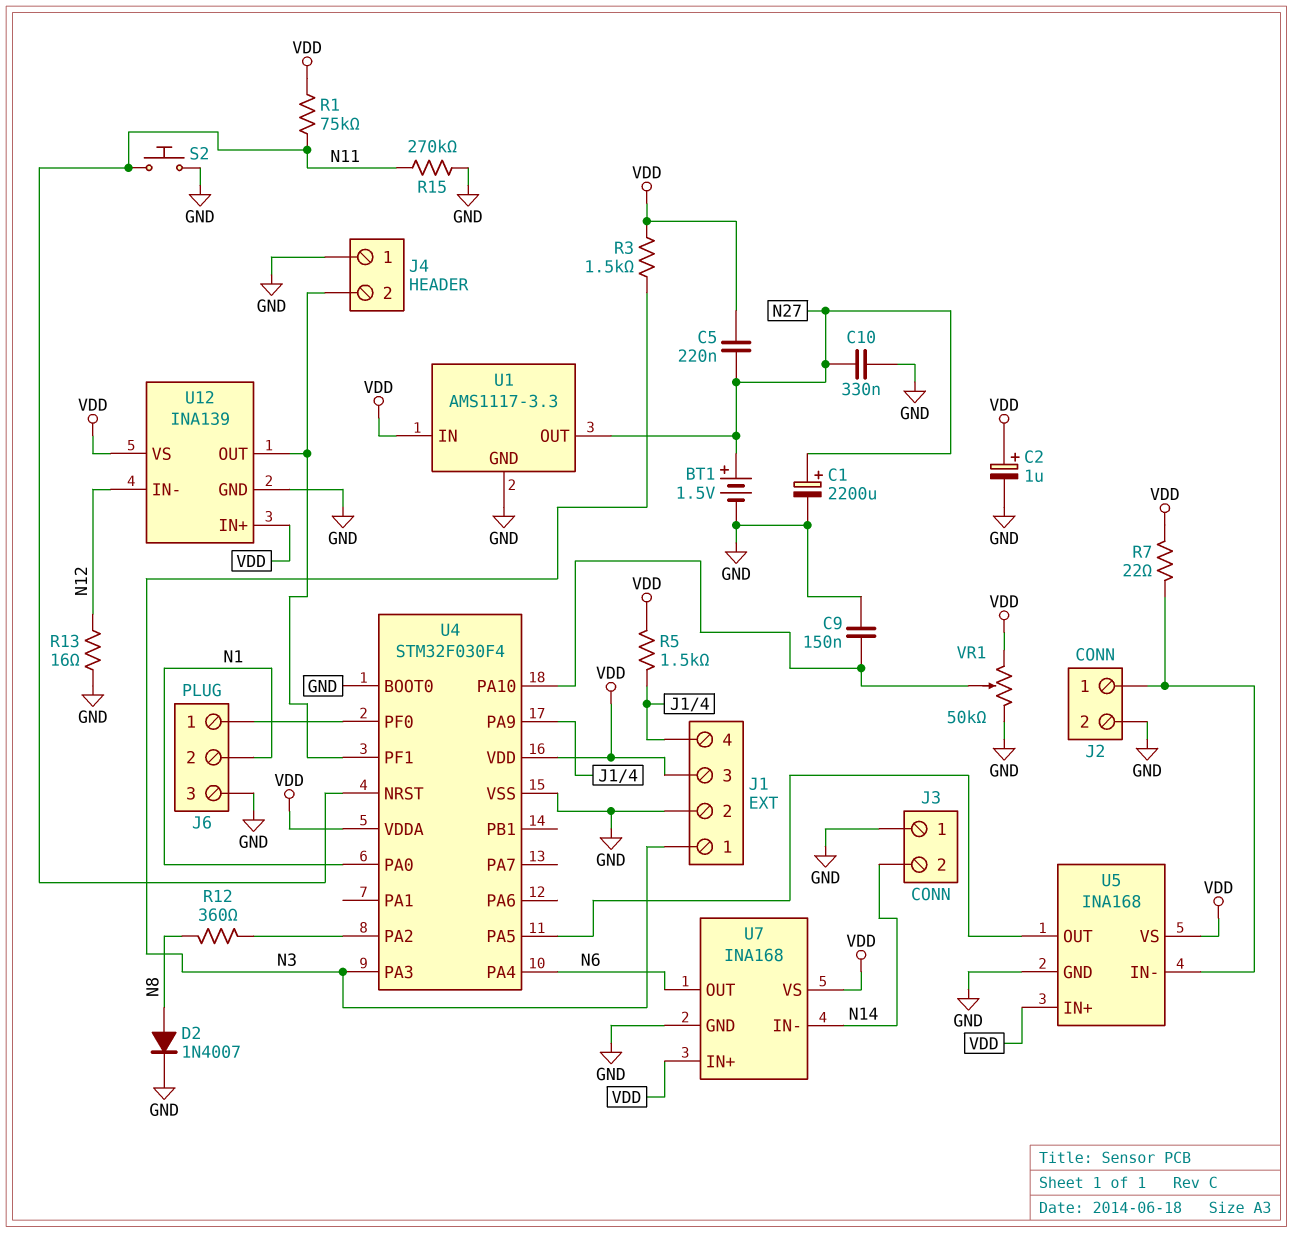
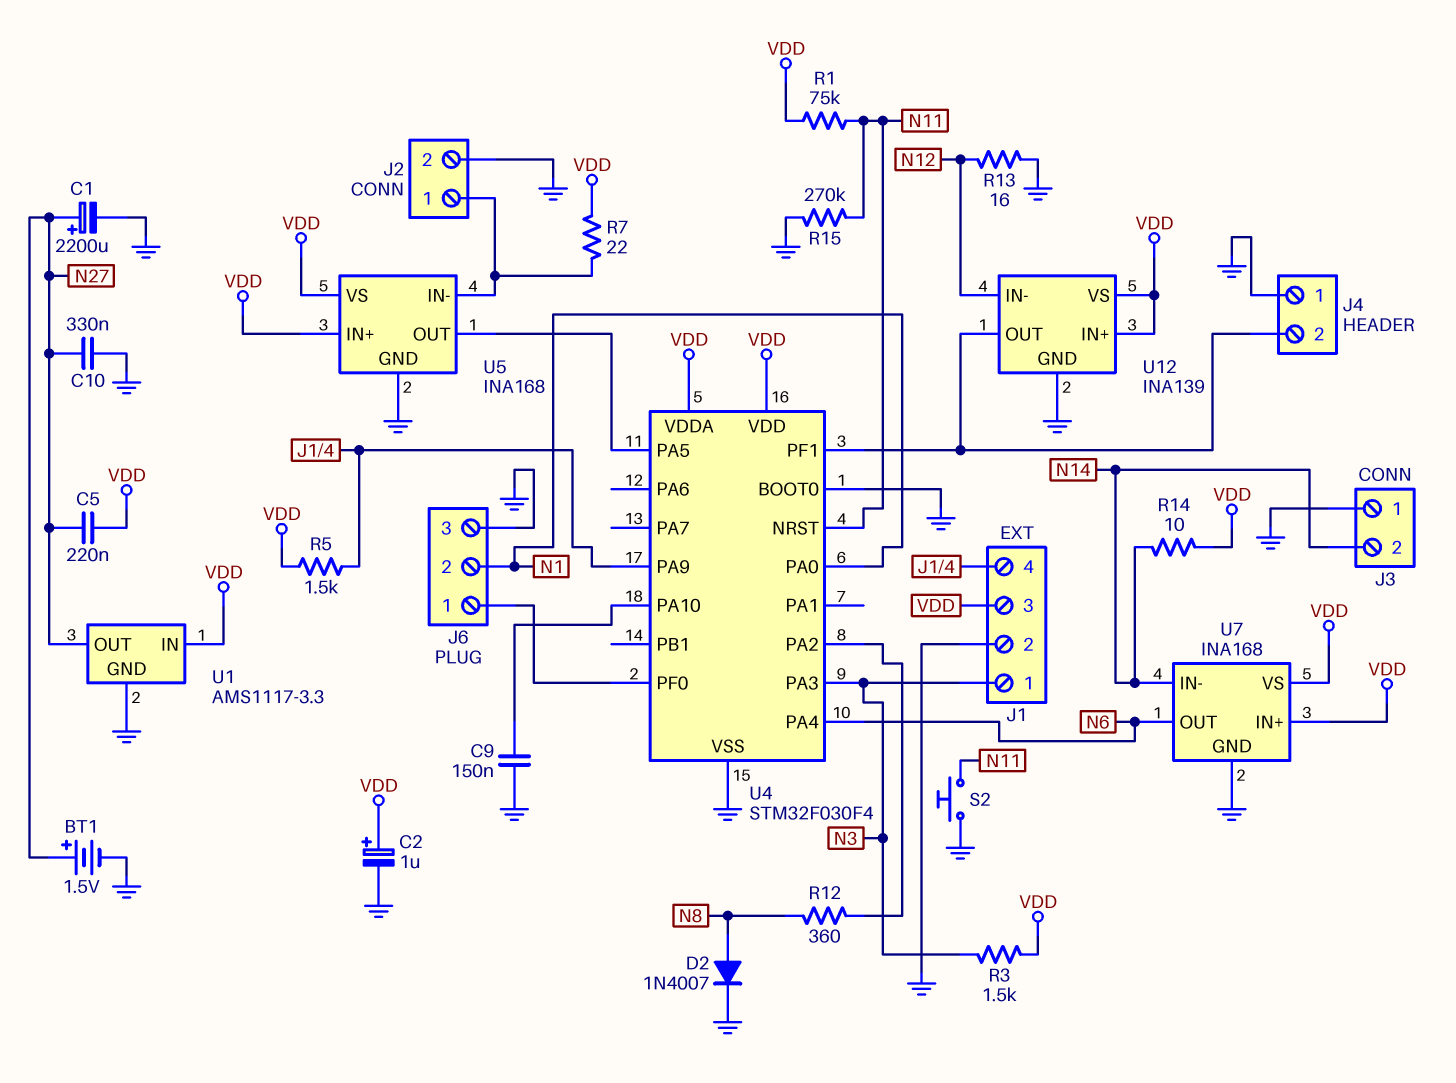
R14: none -> 10 (N14, VDD)
VR1: 50k (GND, VDD, wiper U4/PA10) -> none

